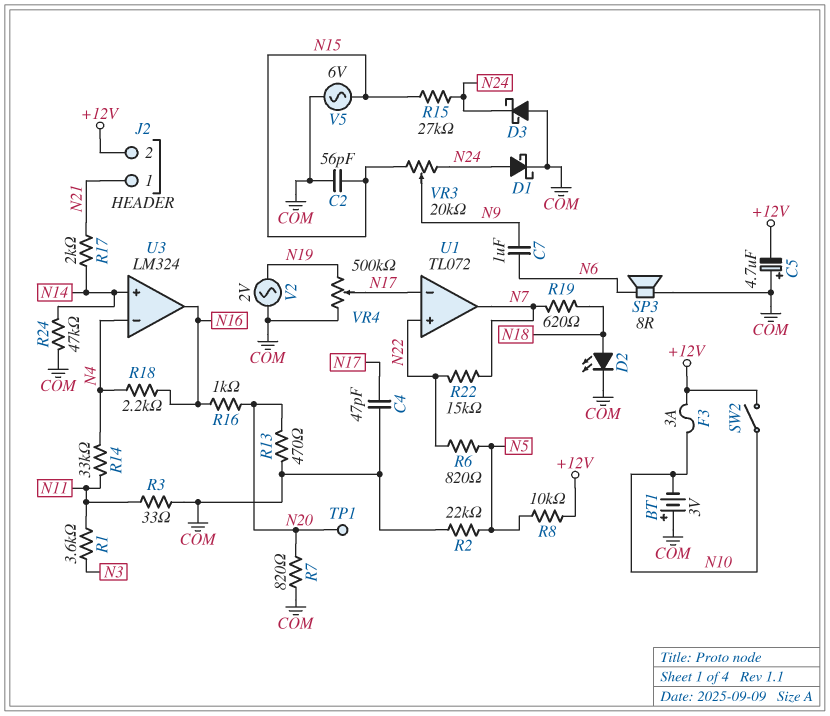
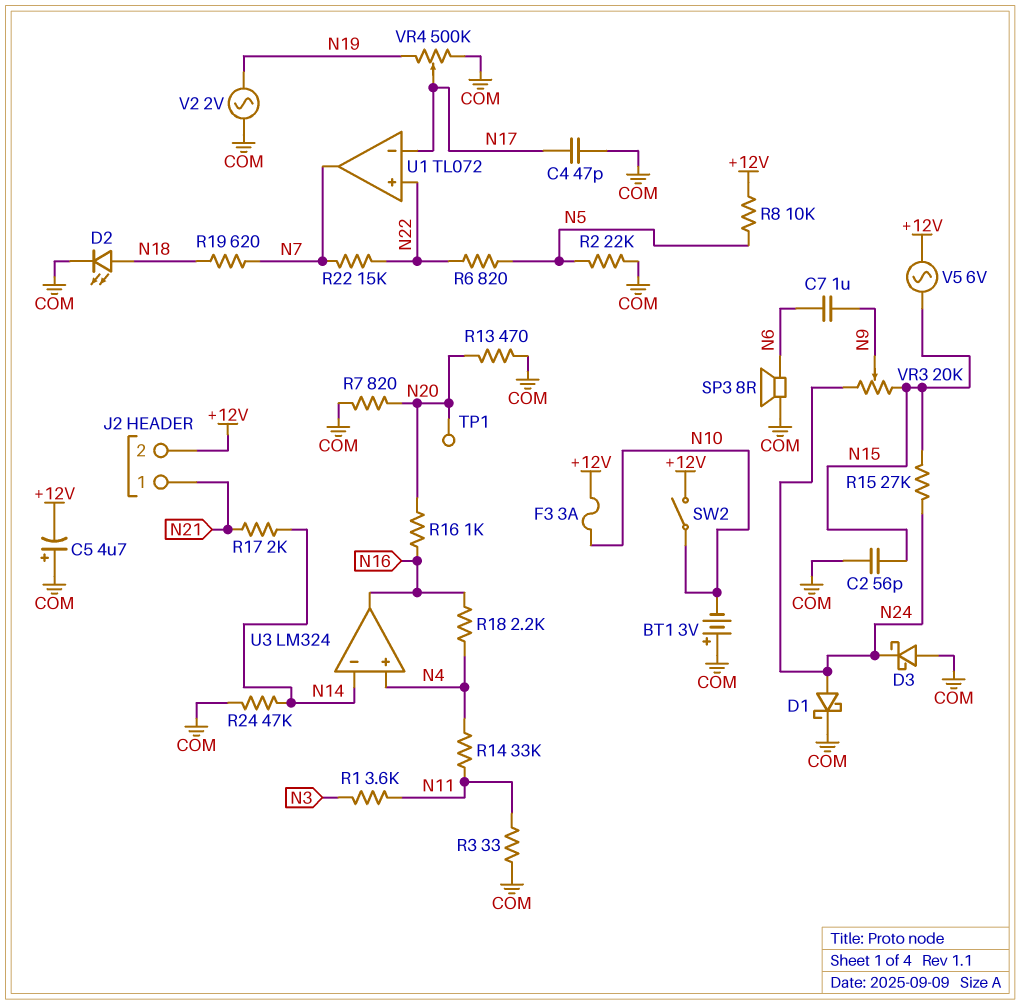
U3 pin in+: N14 -> N4
U3 pin in-: N4 -> N14
V5: AC 6V (COM, N15) -> AC 6V (+12V, N15)

